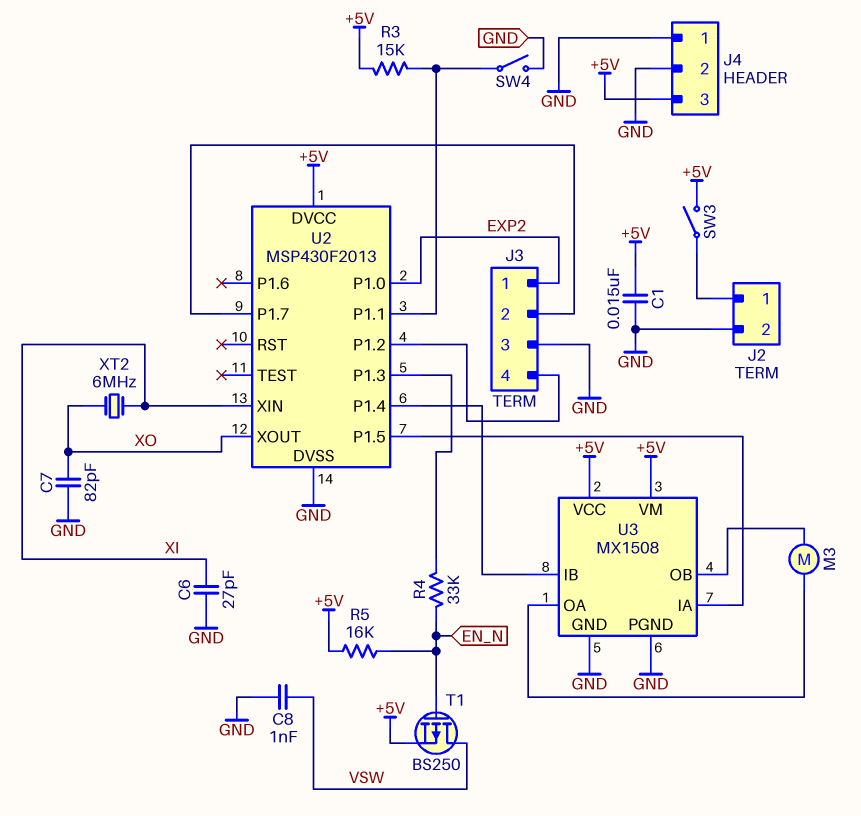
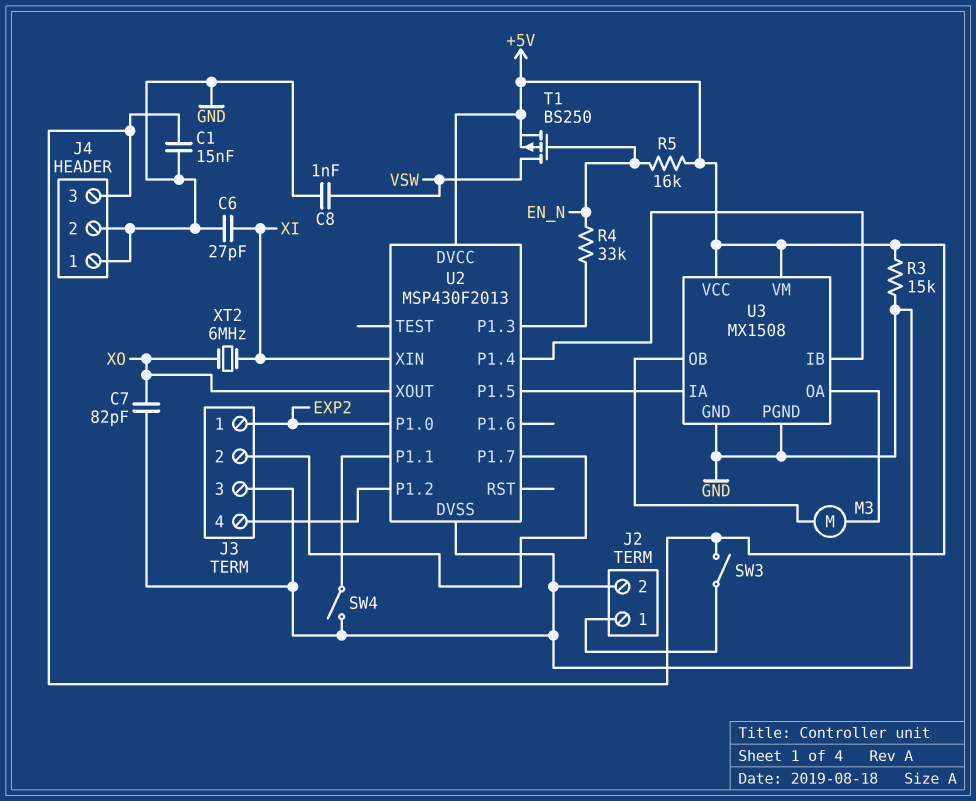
R3: 15k (+5V, U2/P1.1) -> 15k (+5V, GND)

